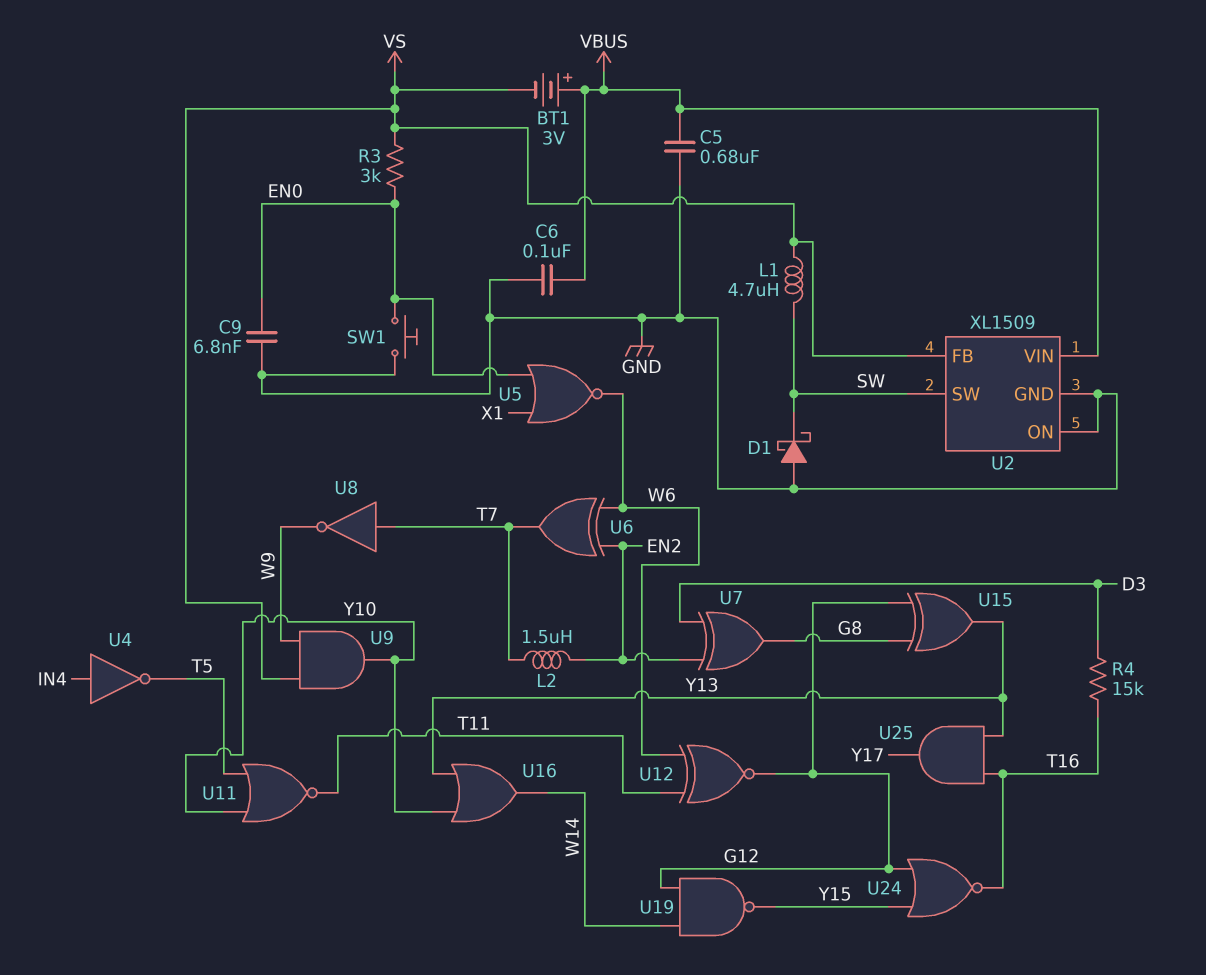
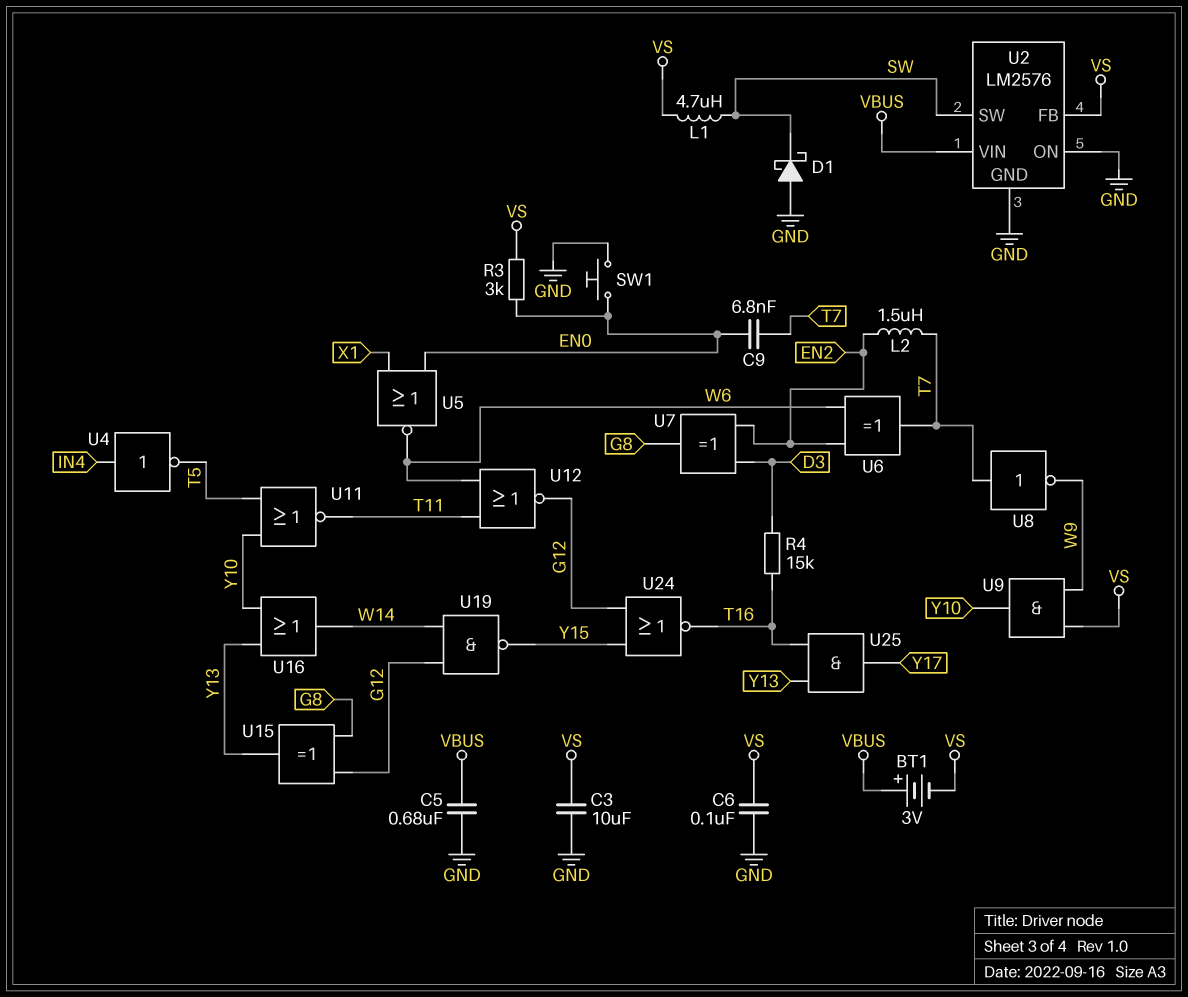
C3: none -> 10uF (GND, VS)
C6: 100nF (GND, VBUS) -> 100nF (GND, VS)
C9: 6.8nF (EN0, GND) -> 6.8nF (EN0, T7)
U2: XL1509 -> LM2576
U12: XNOR (in T11, in W6, out G12) -> NOR (in T11, in W6, out G12)

